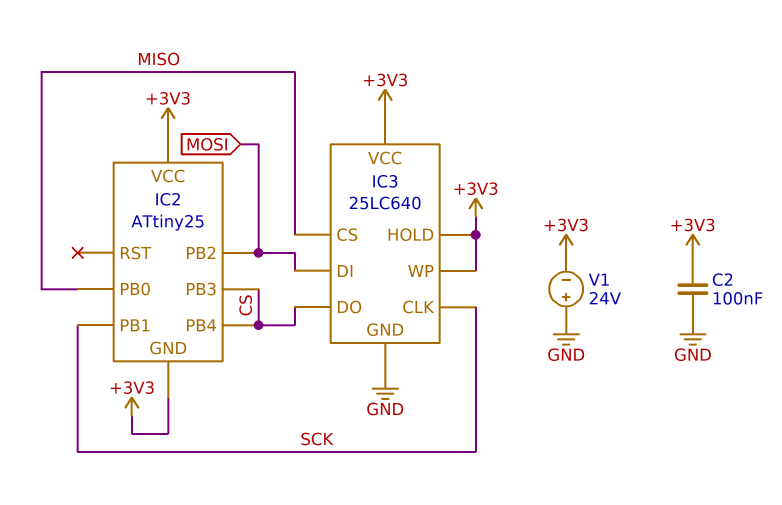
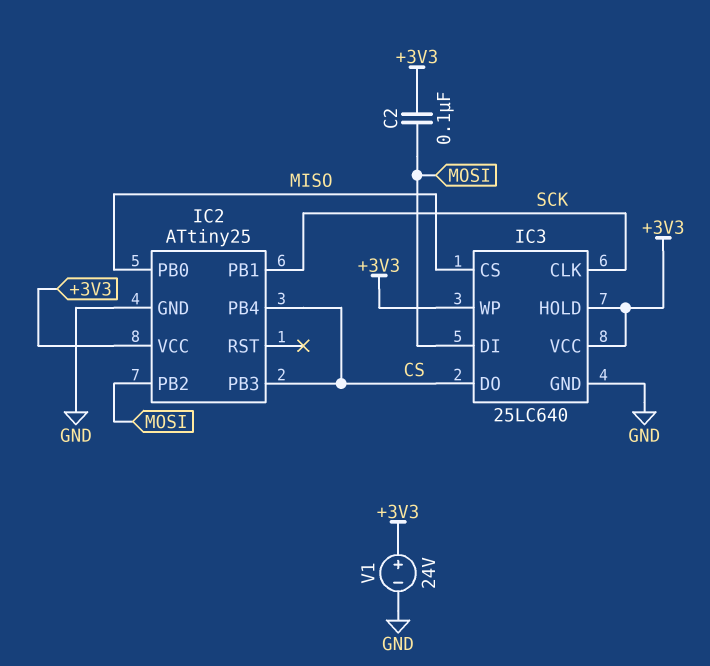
C2: 100nF (+3V3, GND) -> 100nF (+3V3, MOSI)
IC2 pin GND: +3V3 -> GND
V1: 24V (plus GND, minus +3V3) -> 24V (plus +3V3, minus GND)

